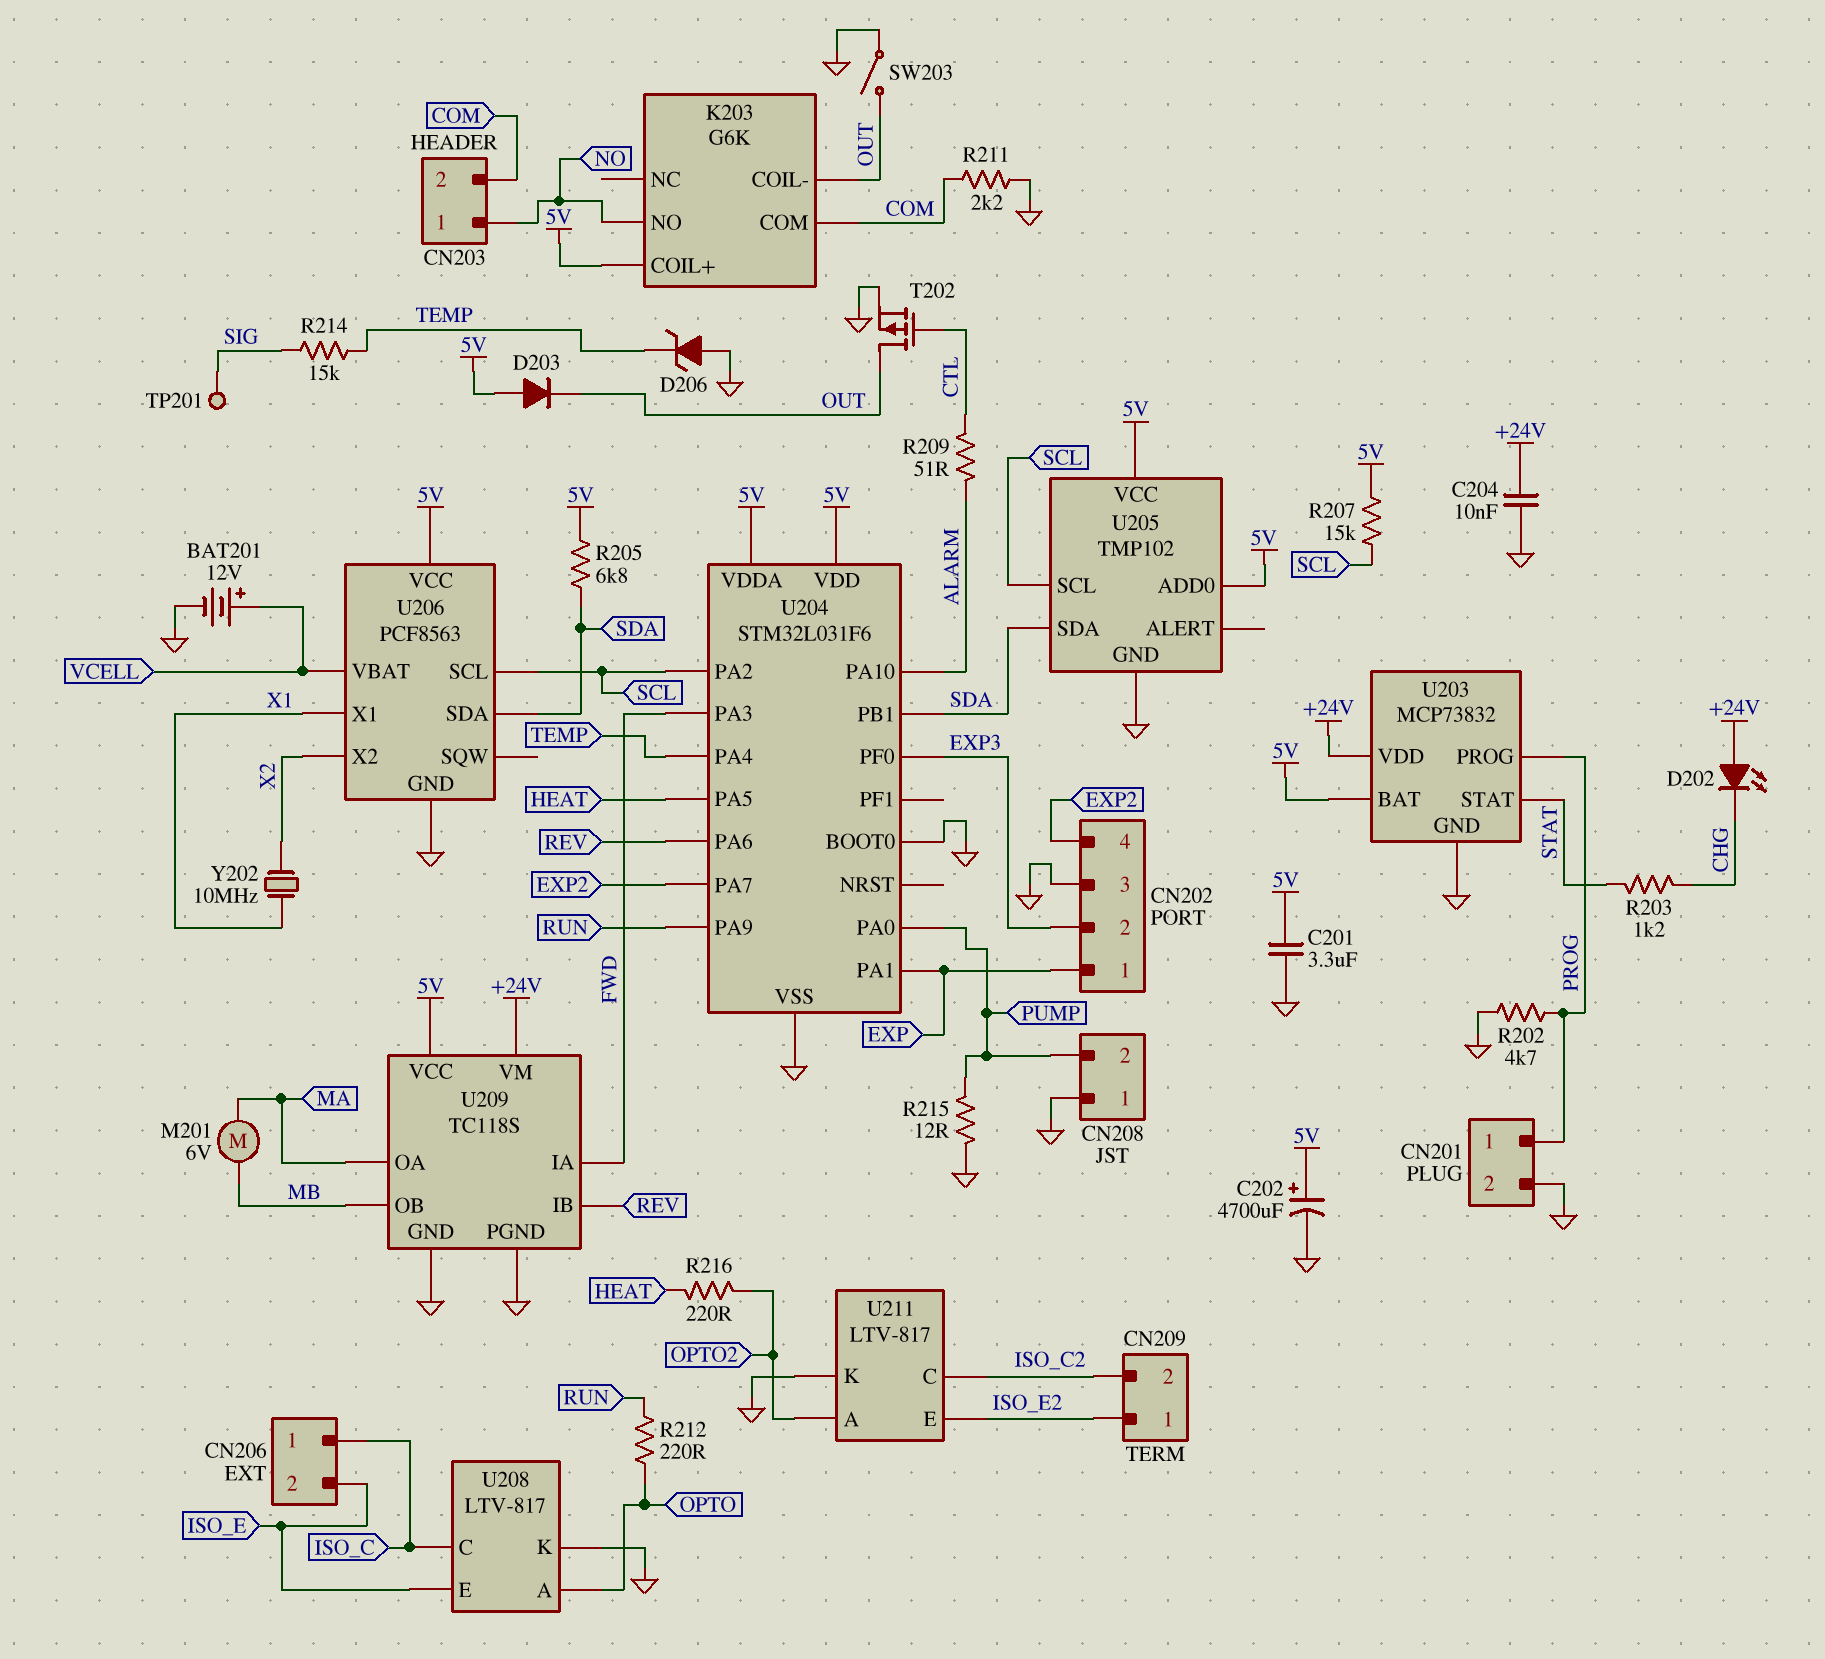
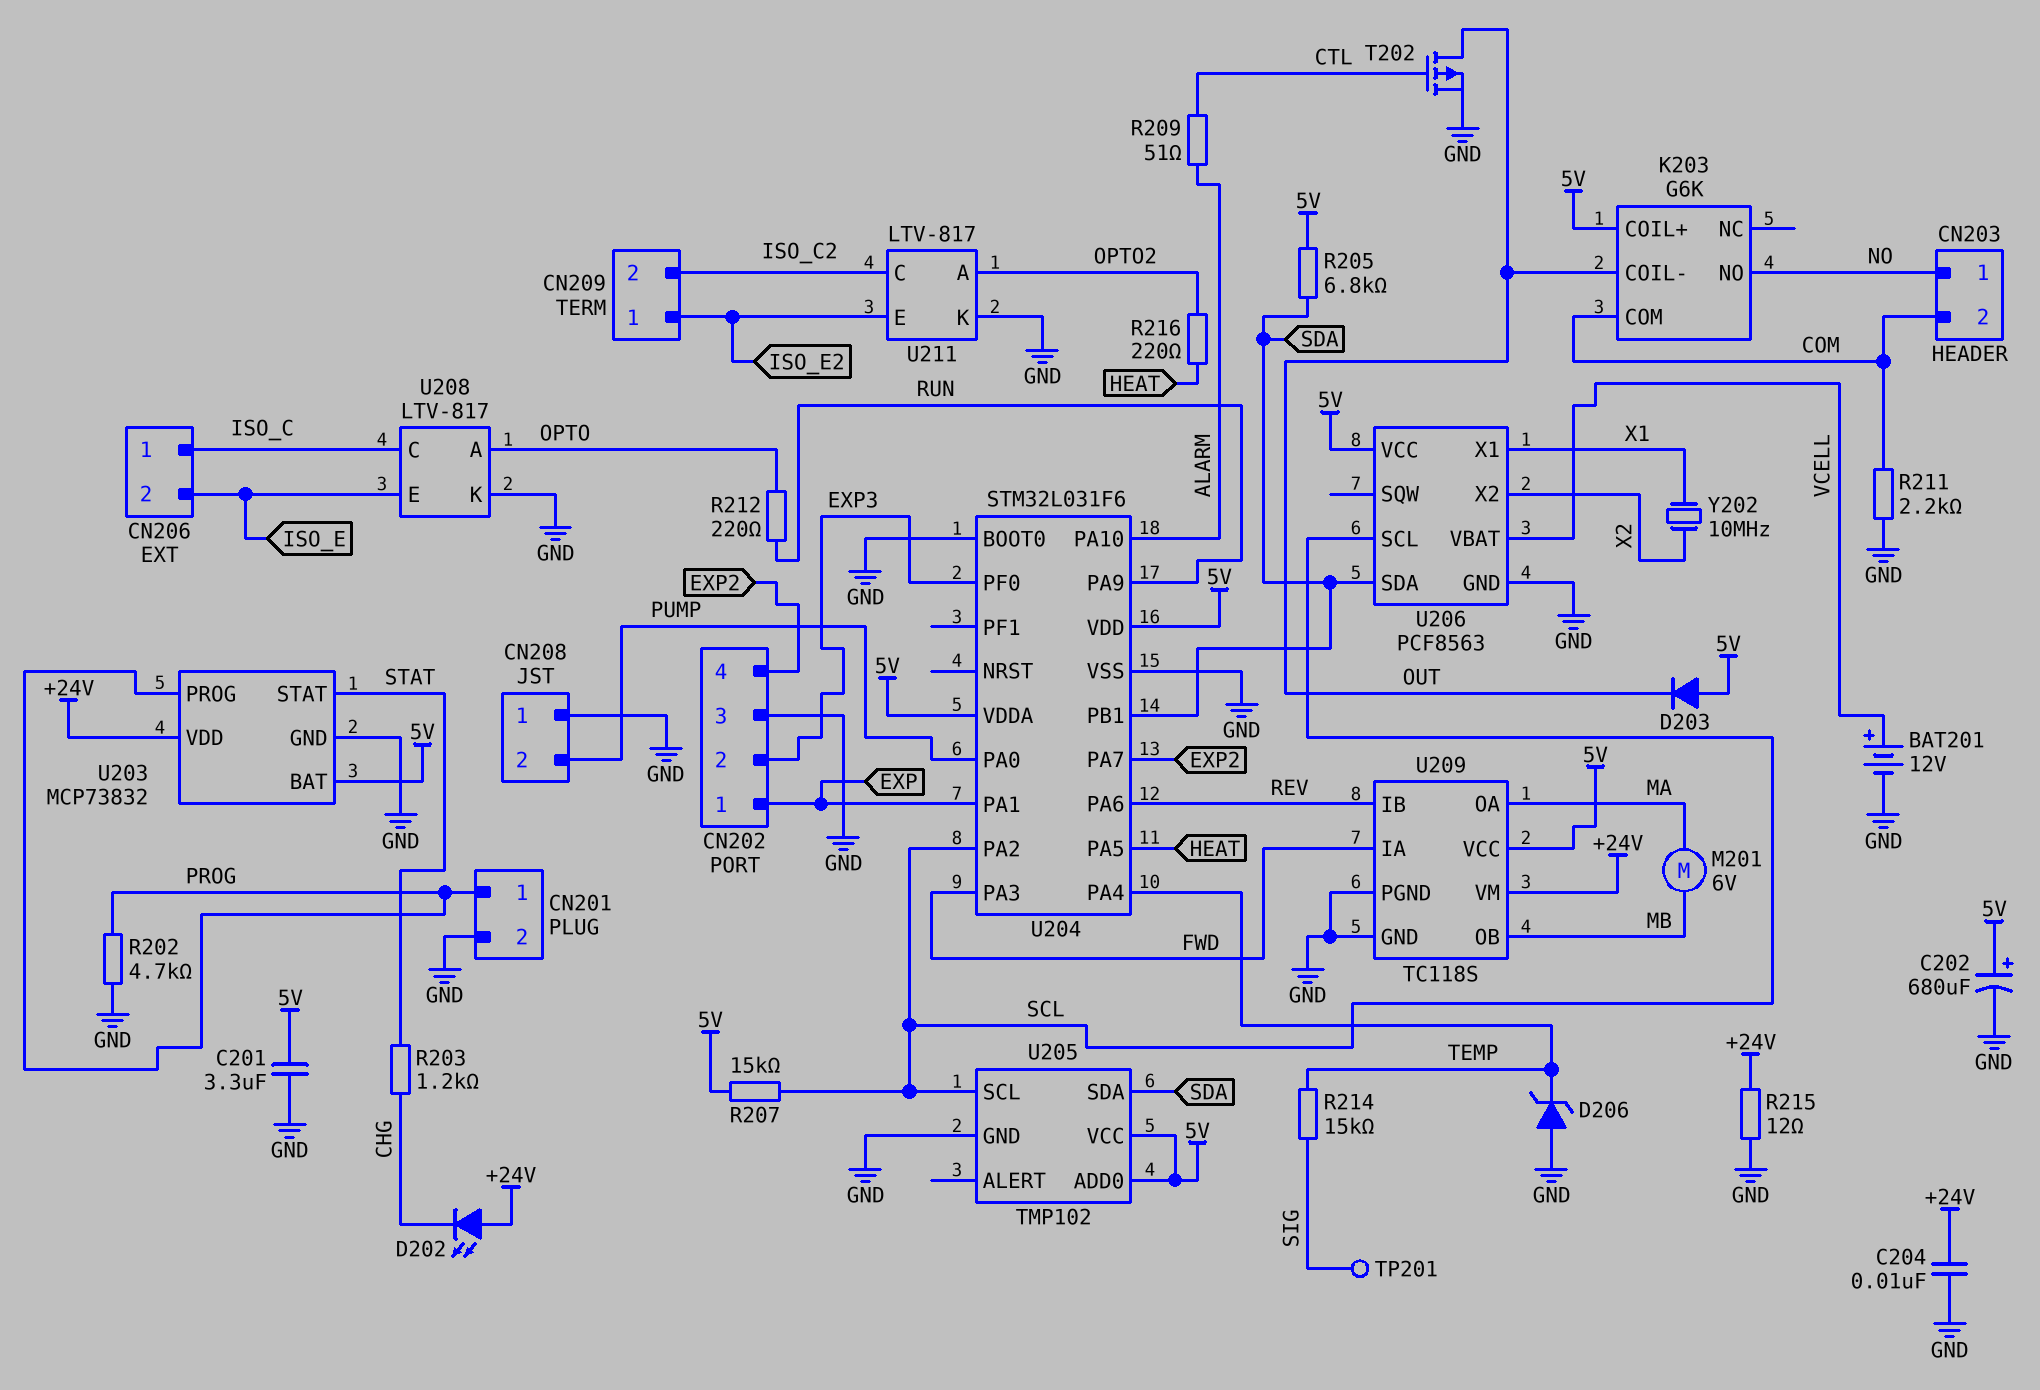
C202: 4700uF (plus 5V, minus GND) -> 680uF (plus 5V, minus GND)
R215: 12 (GND, PUMP) -> 12 (+24V, GND)
SW203: switch (GND, OUT) -> none

